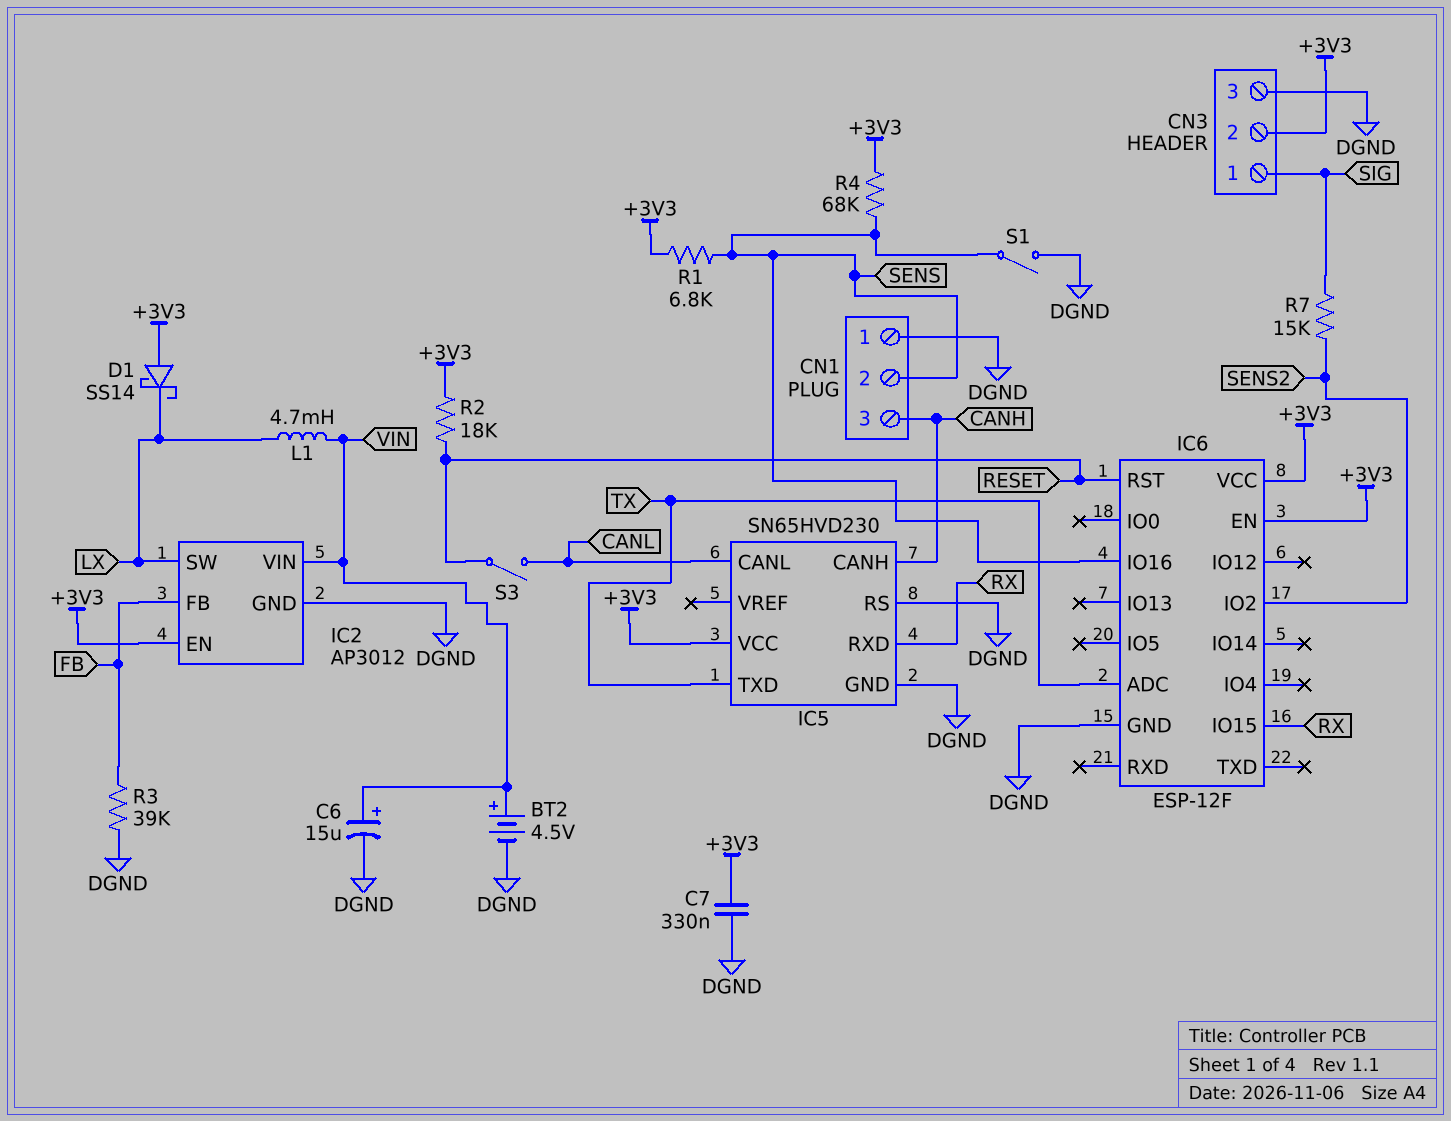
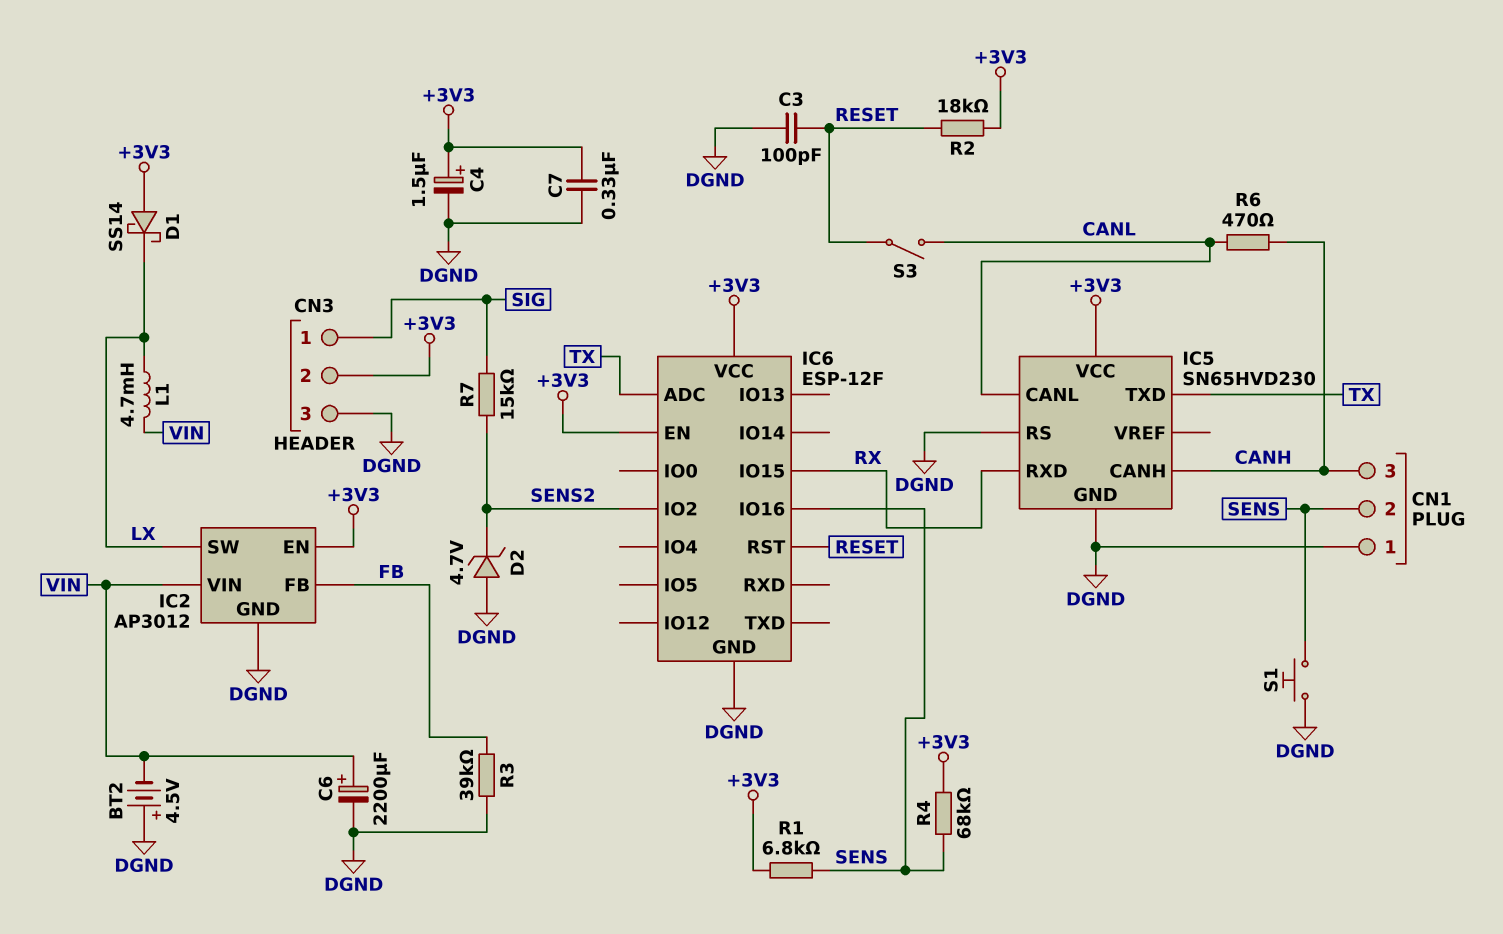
BT2: 4.5V (plus VIN, minus DGND) -> 4.5V (plus DGND, minus VIN)
C3: none -> 100pF (DGND, RESET)
C4: none -> 1.5uF (plus +3V3, minus DGND)
C6: 15uF (plus VIN, minus DGND) -> 2200uF (plus VIN, minus DGND)
D2: none -> zener 4.7V (A DGND, K SENS2)
R6: none -> 470 (CANH, CANL)
S1: switch (DGND, SENS) -> button (DGND, SENS)

